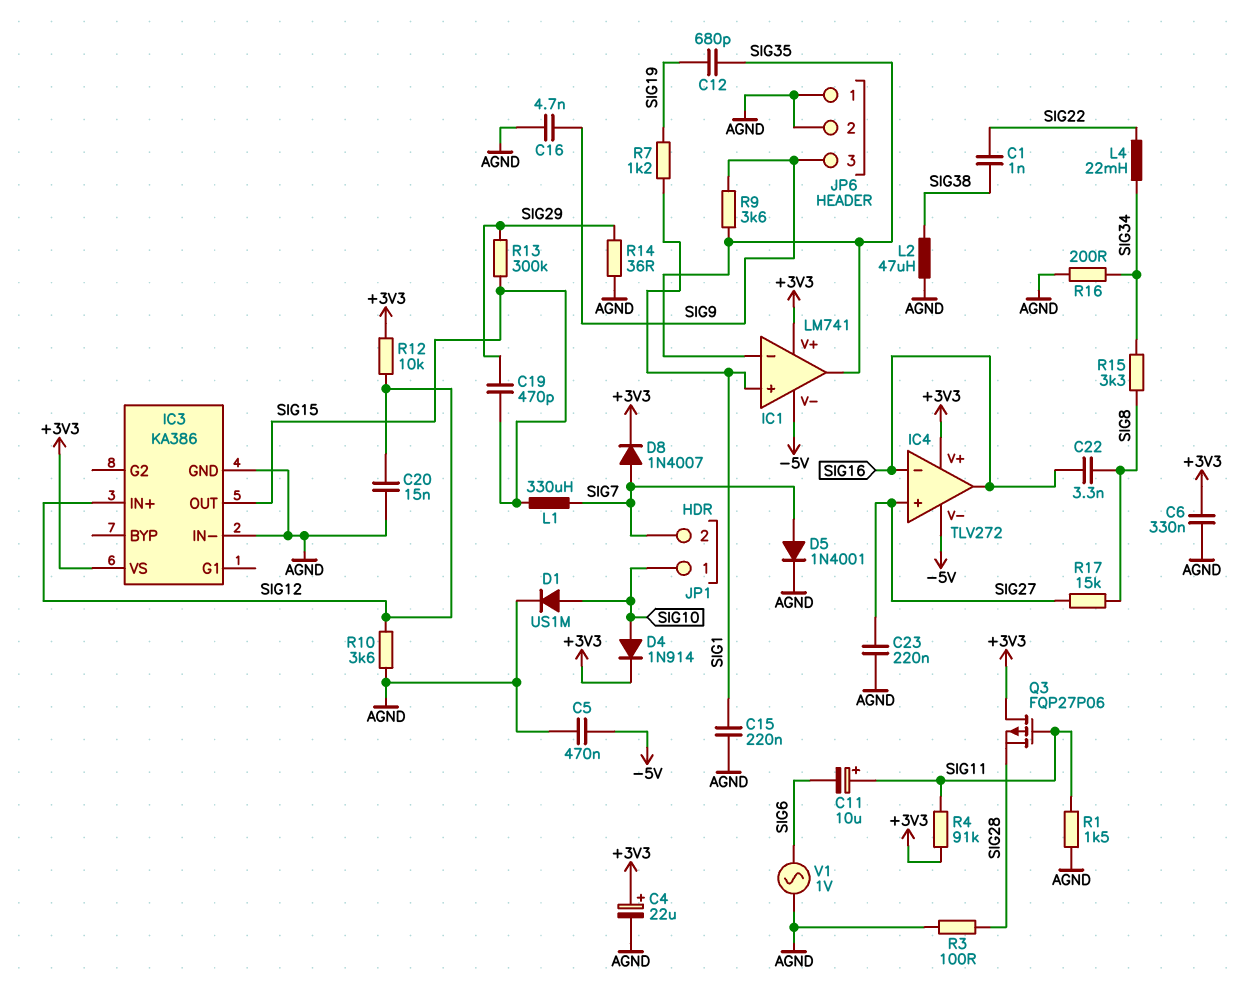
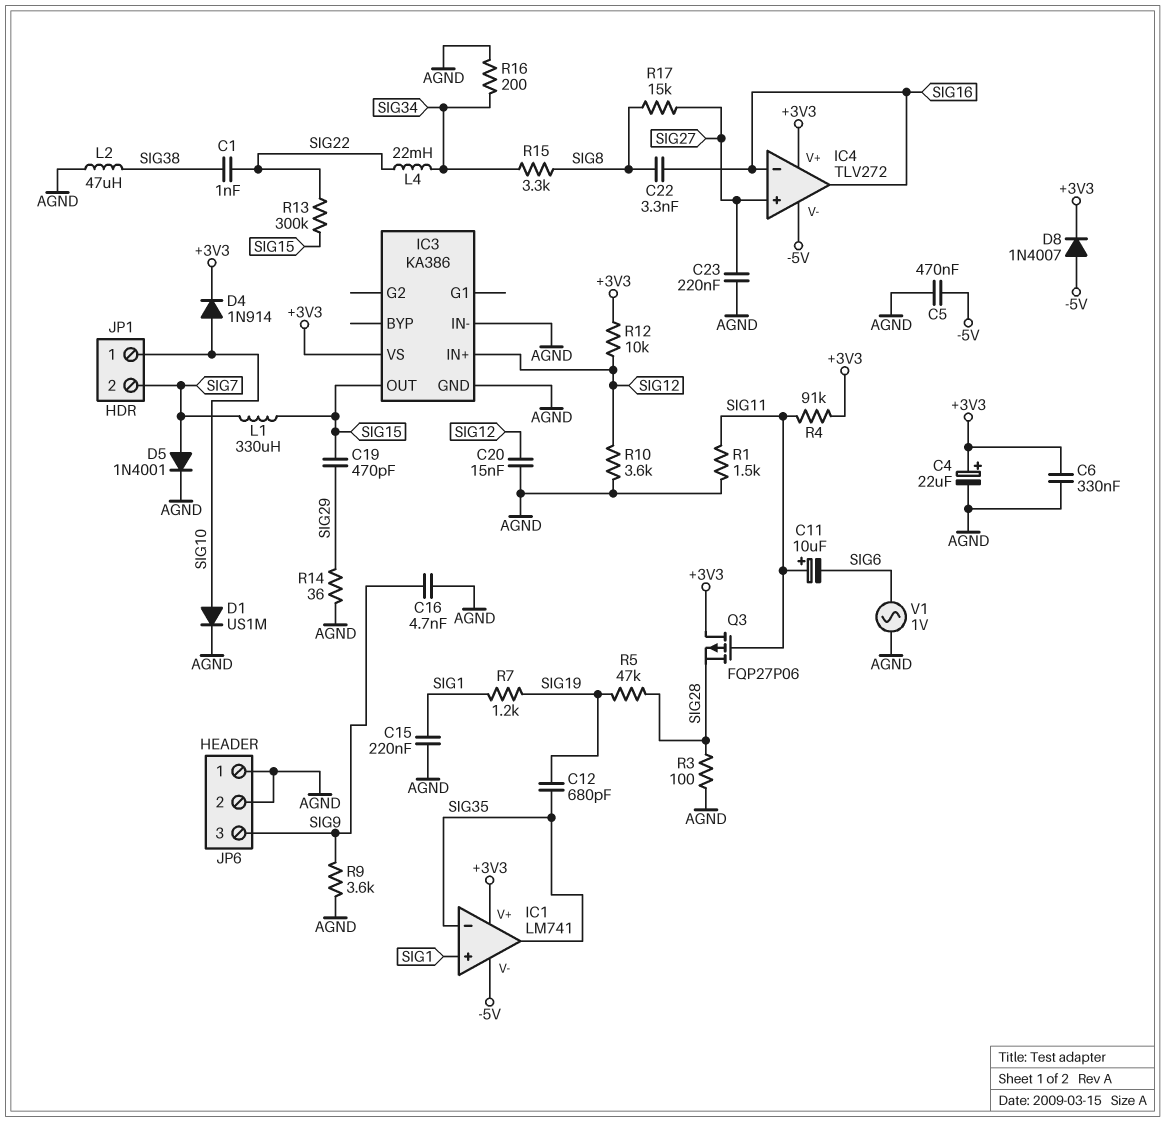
D8: diode 1N4007 (A SIG7, K +3V3) -> diode 1N4007 (A -5V, K +3V3)
R5: none -> 47k (SIG19, SIG28)
R9: 3.6k (SIG9, SIG35) -> 3.6k (AGND, SIG9)
R13: 300k (SIG15, SIG29) -> 300k (SIG15, SIG22)

